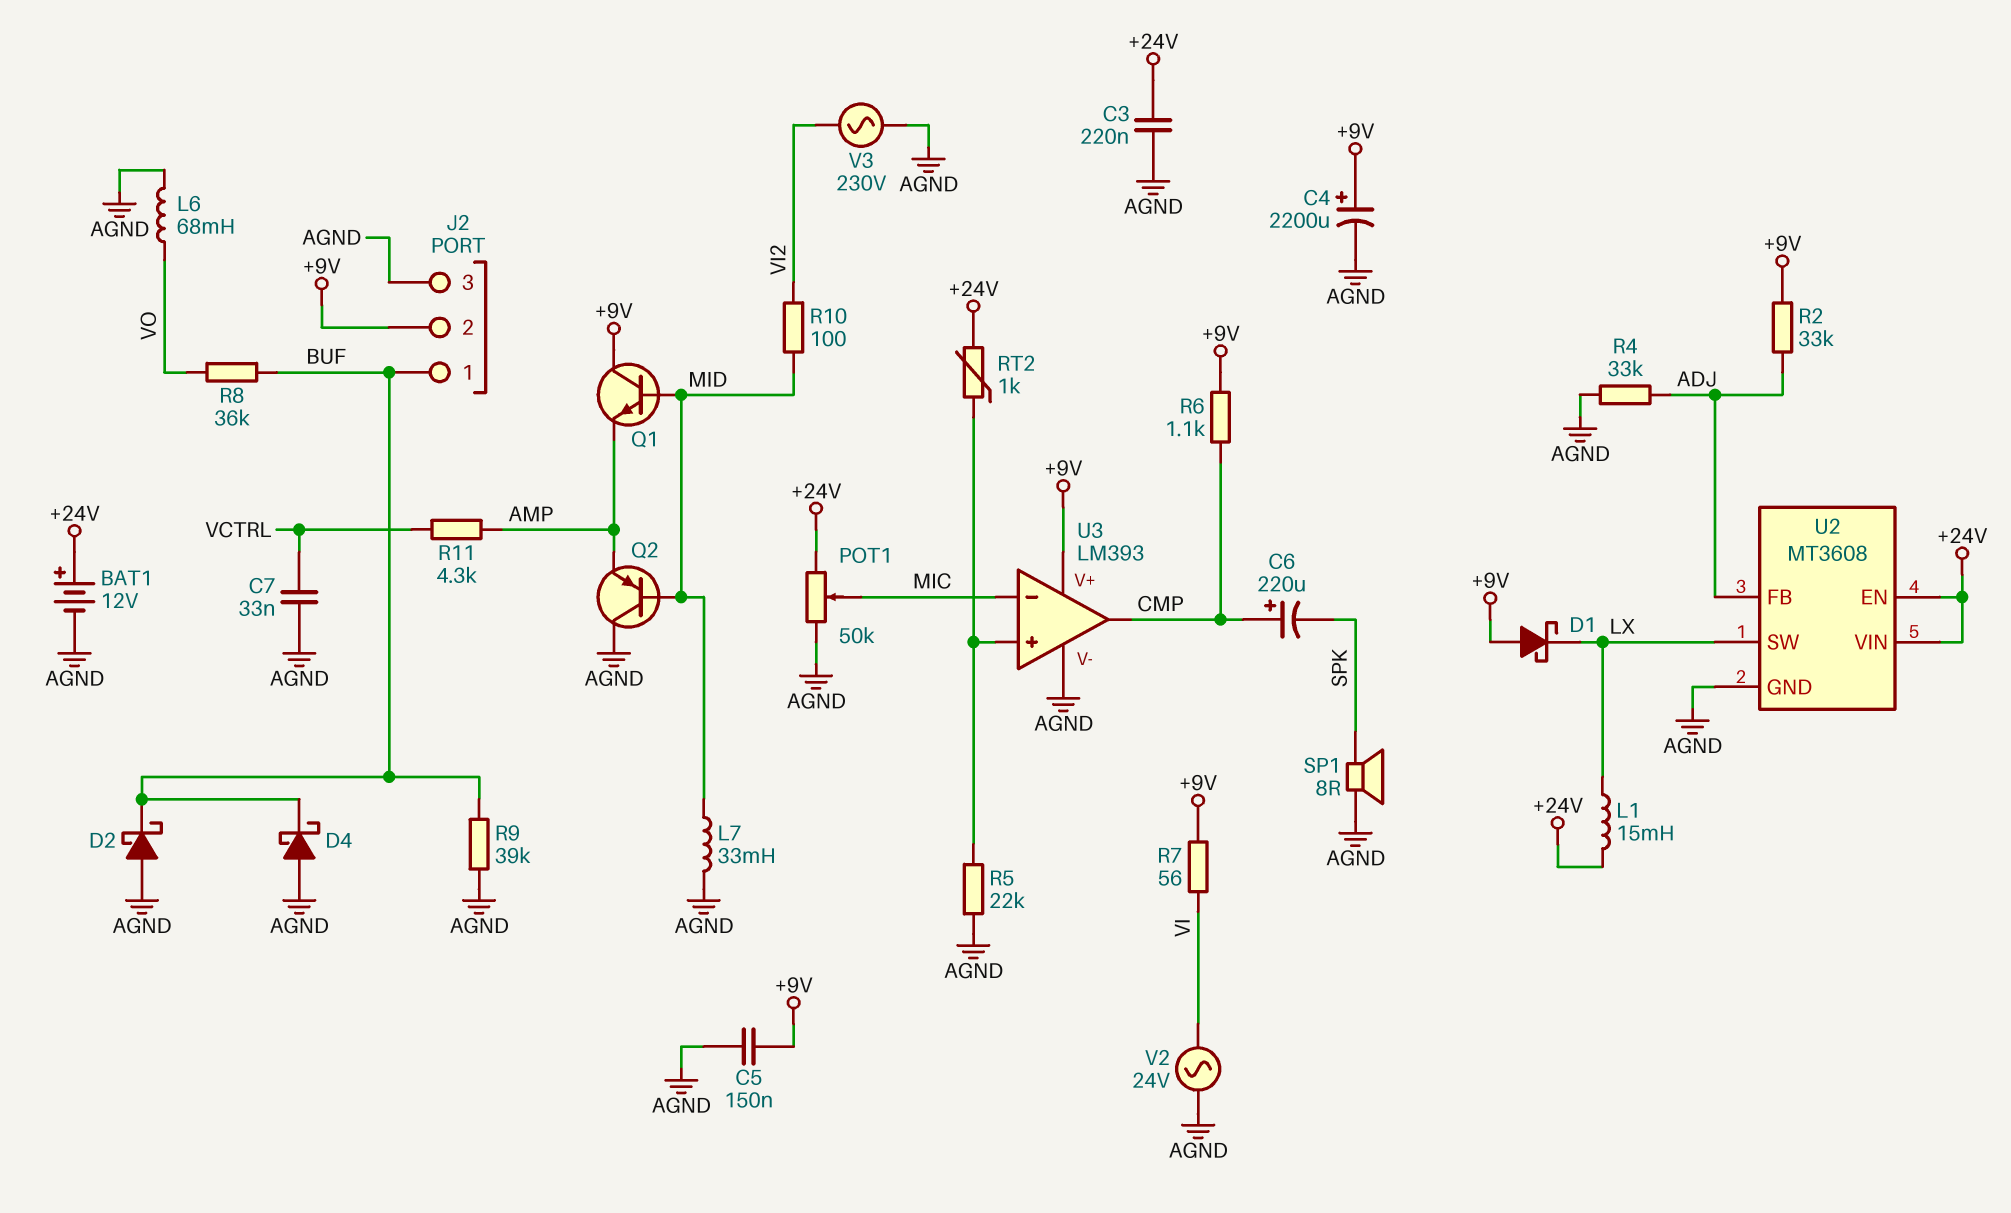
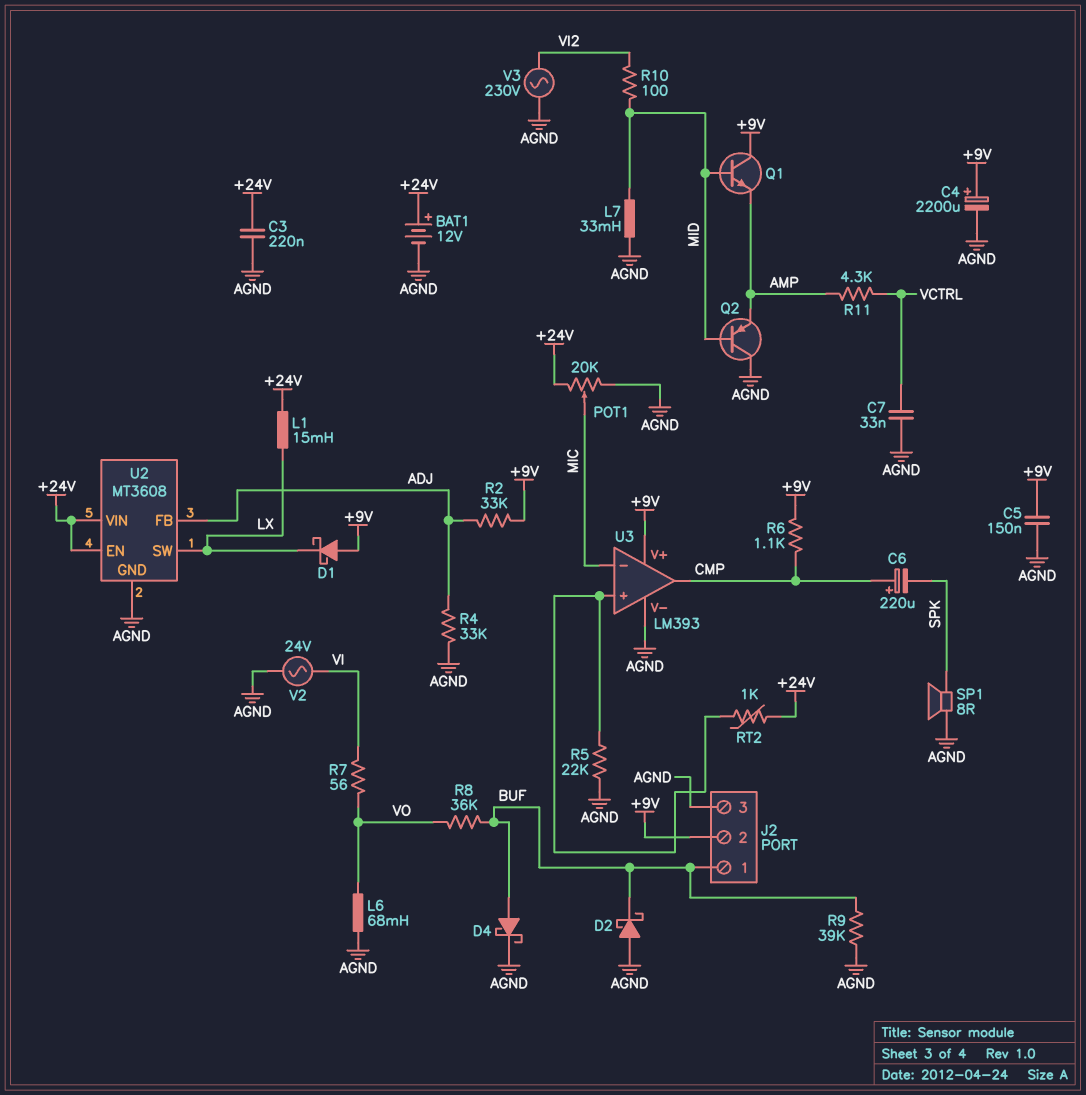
D4: schottky (A AGND, K BUF) -> schottky (A BUF, K AGND)
POT1: 50k (+24V, AGND, wiper MIC) -> 20k (+24V, AGND, wiper MIC)
R7: 56 (+9V, VI) -> 56 (VI, VO)

